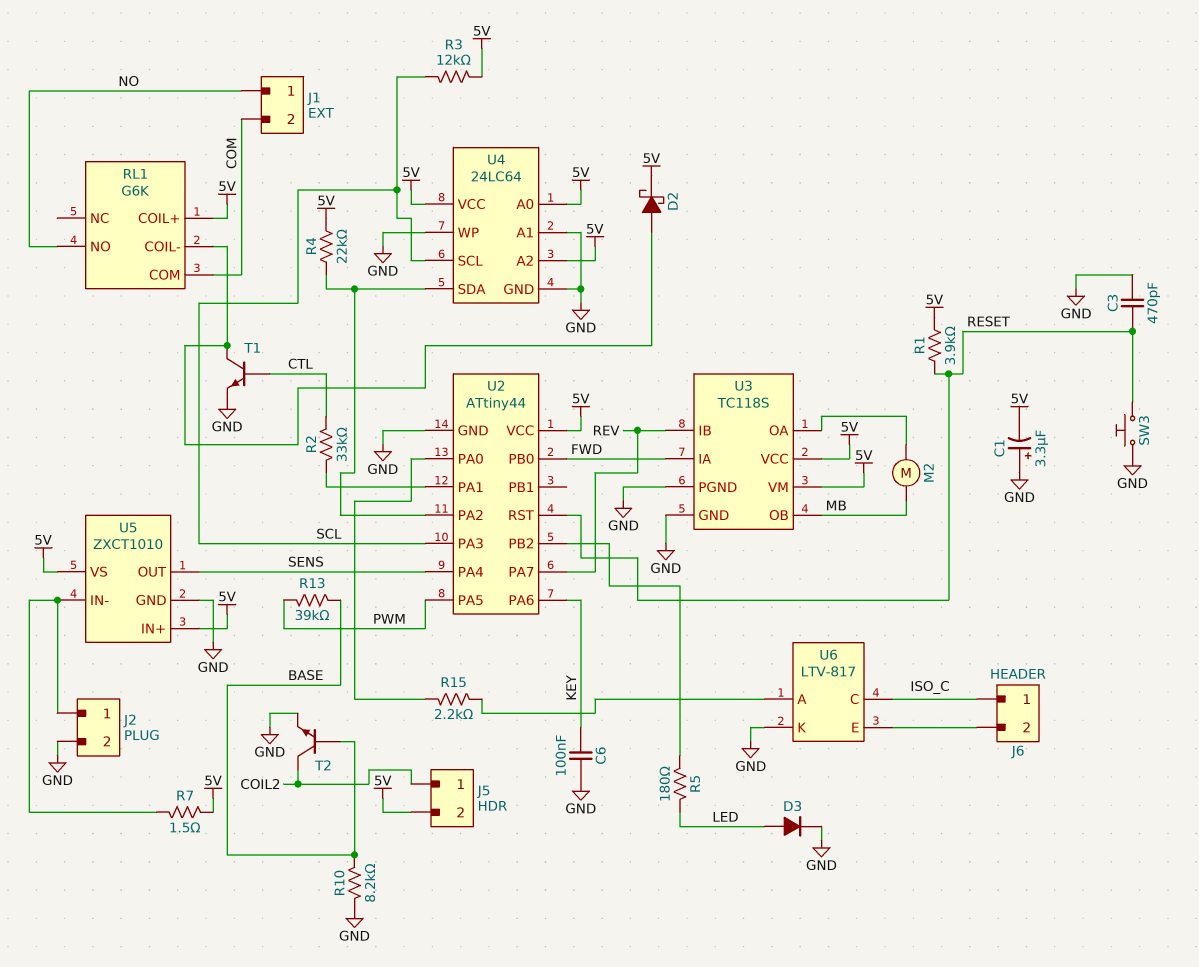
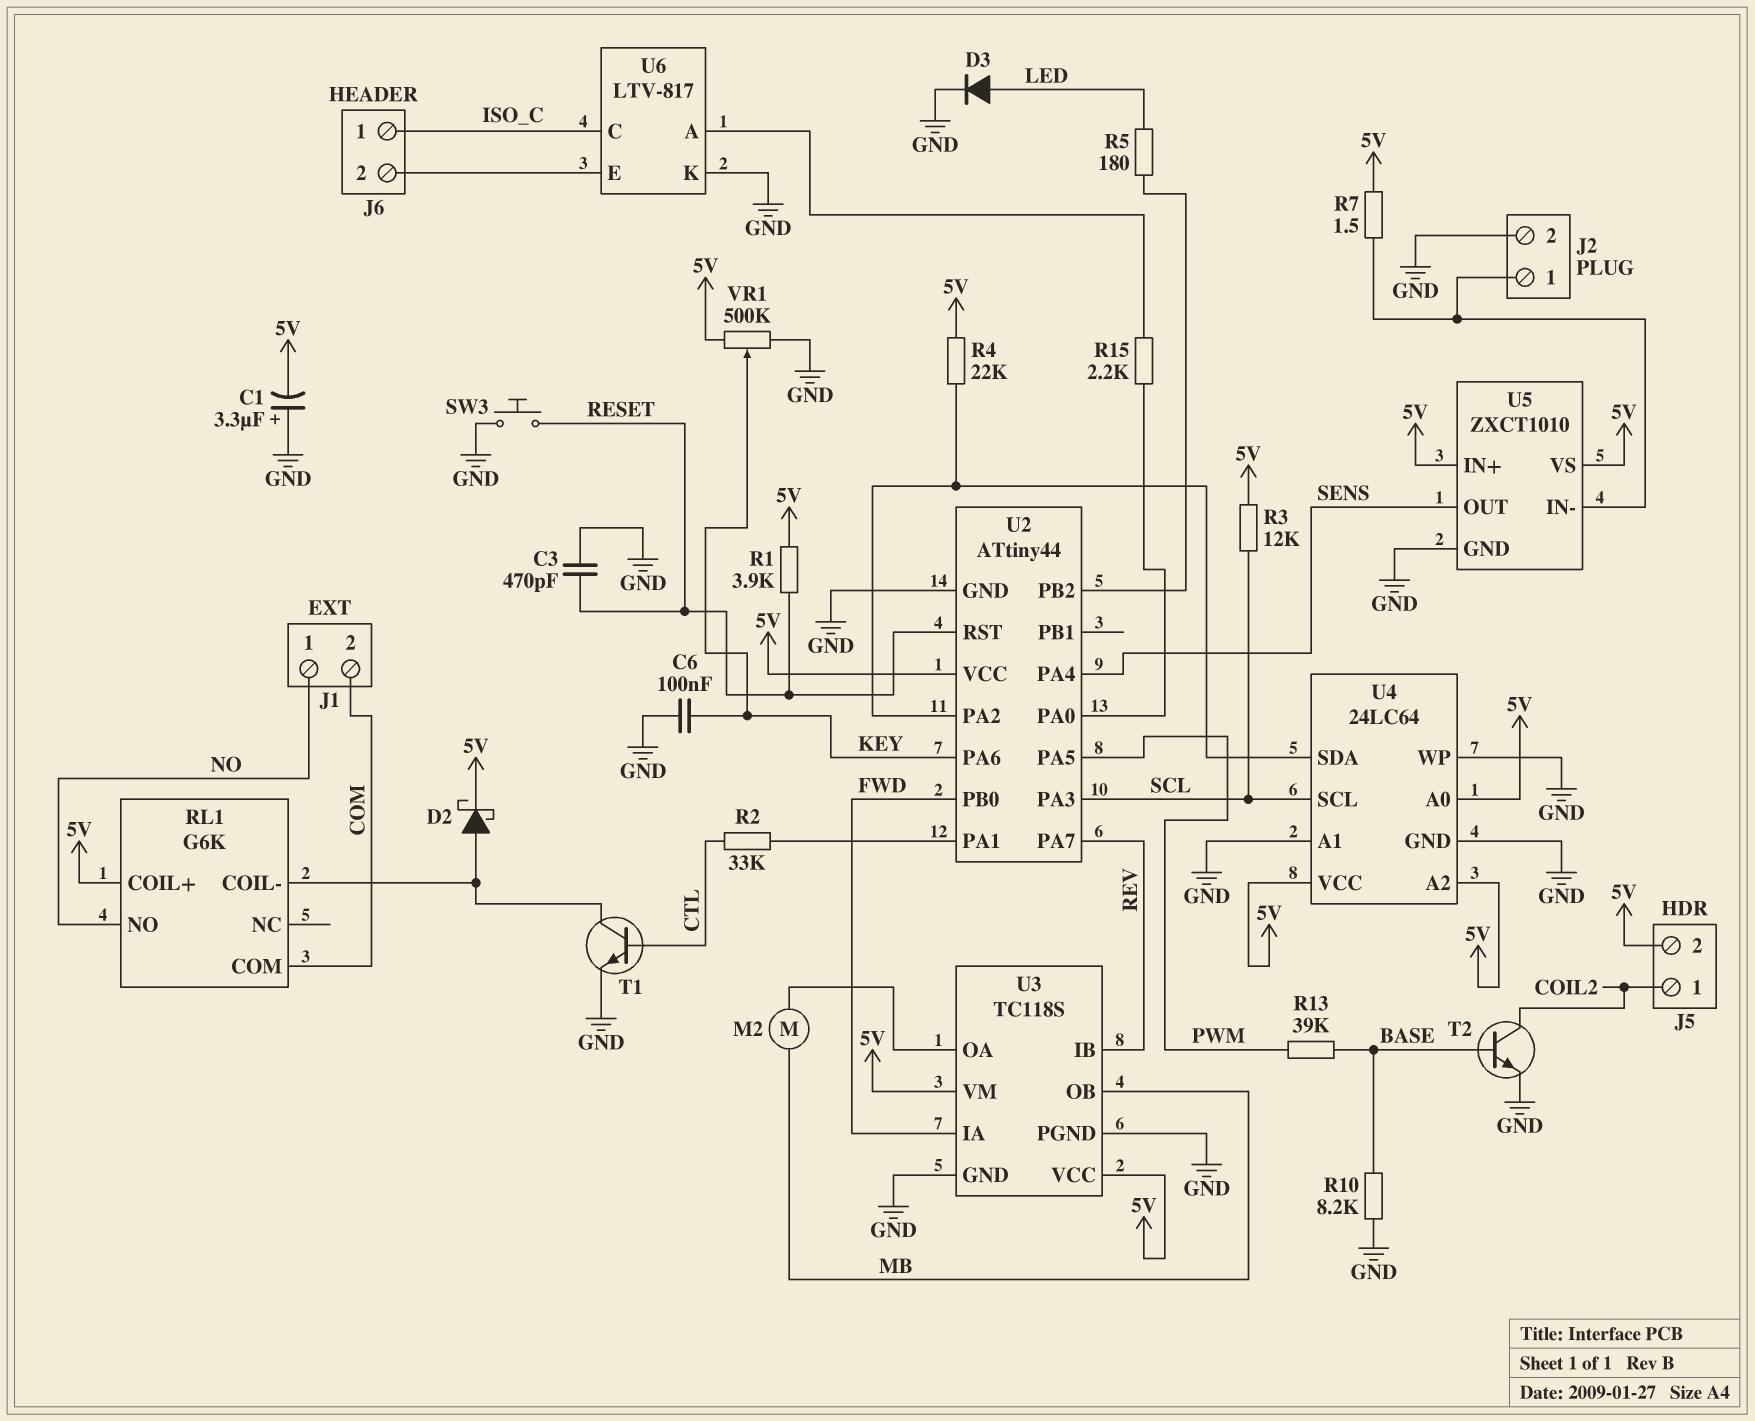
VR1: none -> 500k (5V, GND, wiper KEY)

